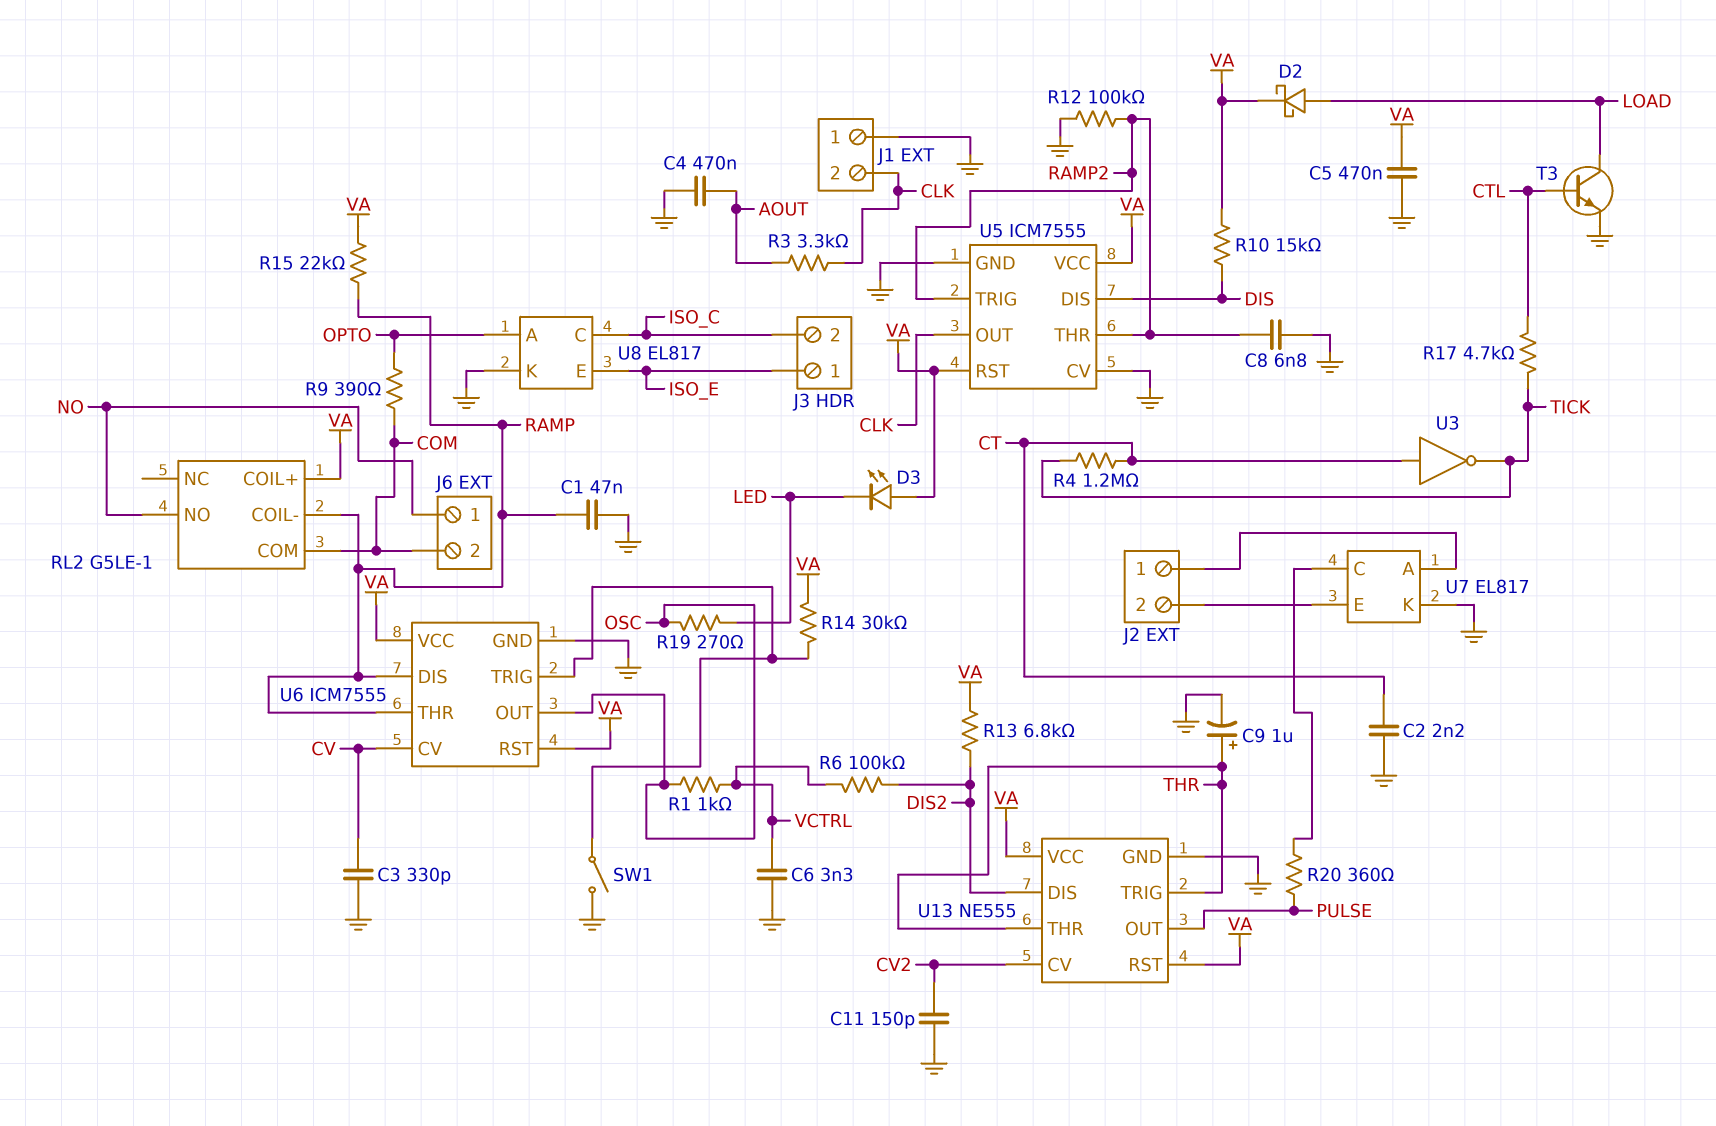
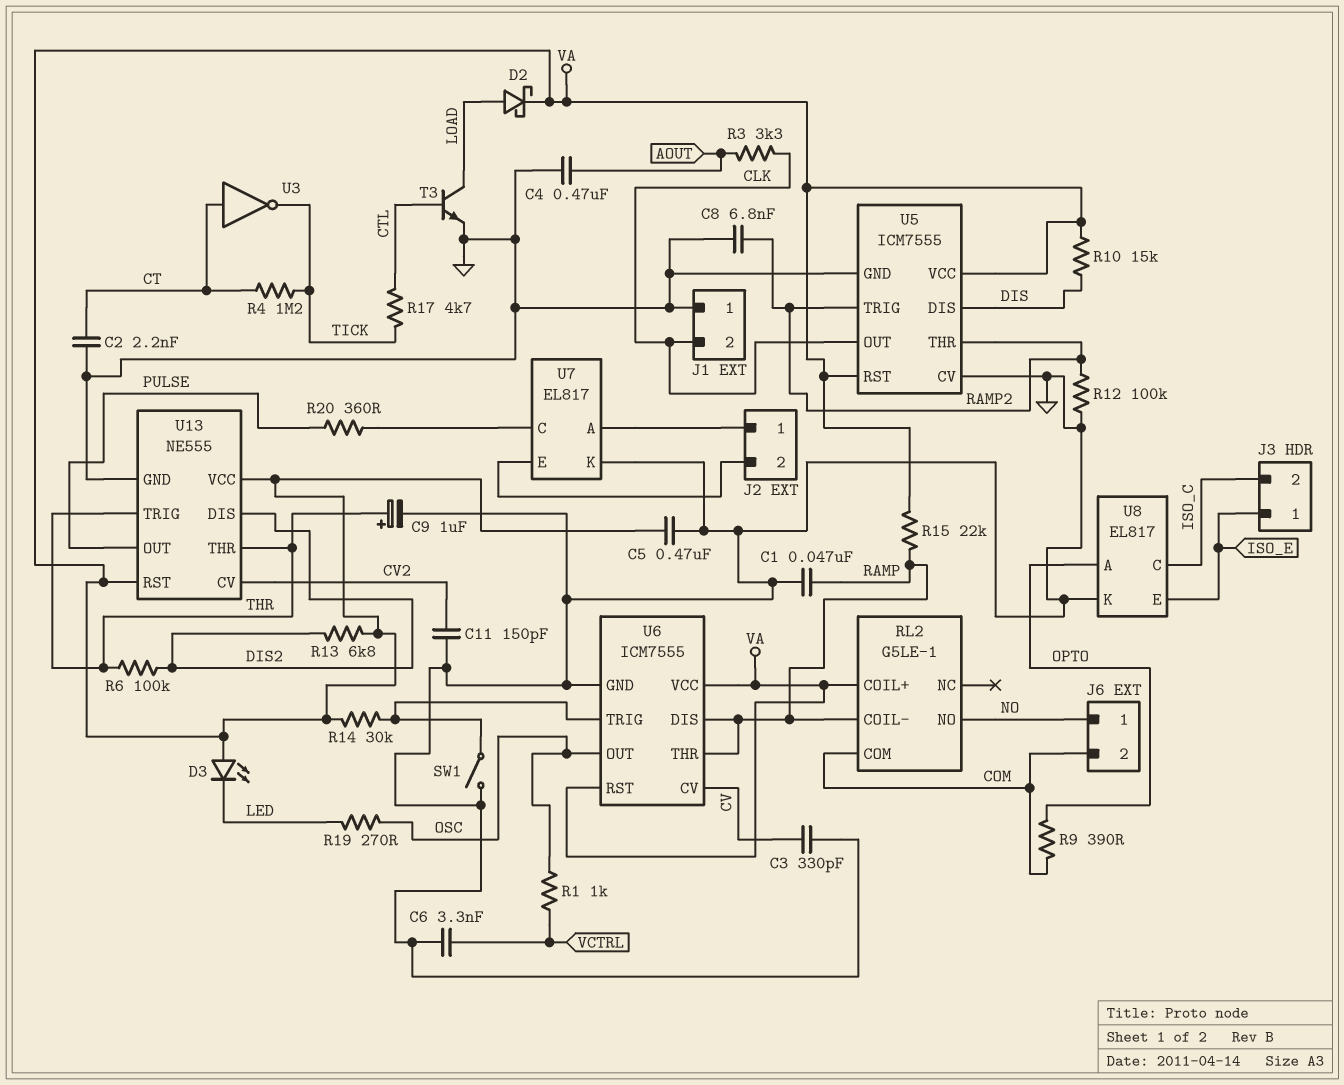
R6: 100k (DIS2, VCTRL) -> 100k (DIS2, THR)

